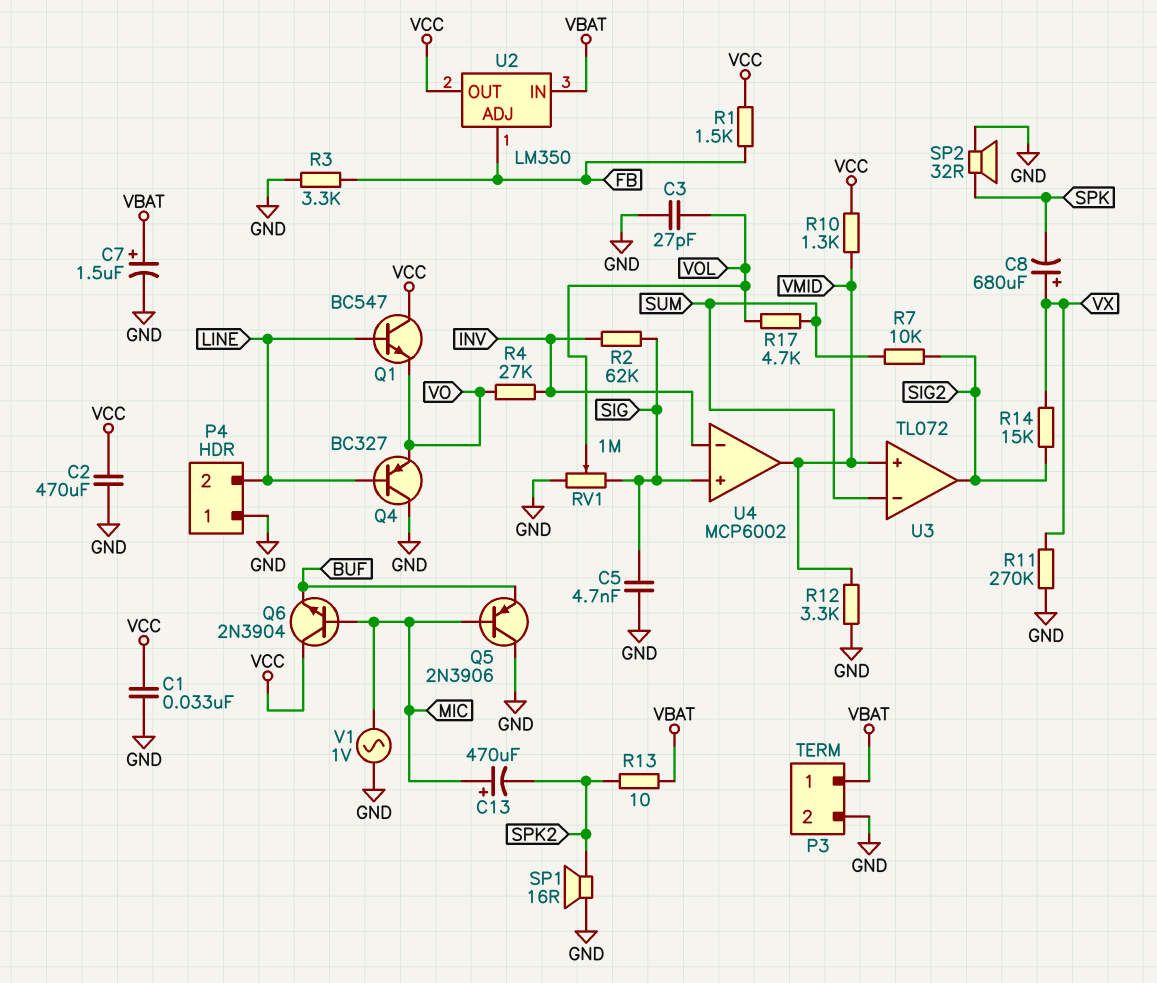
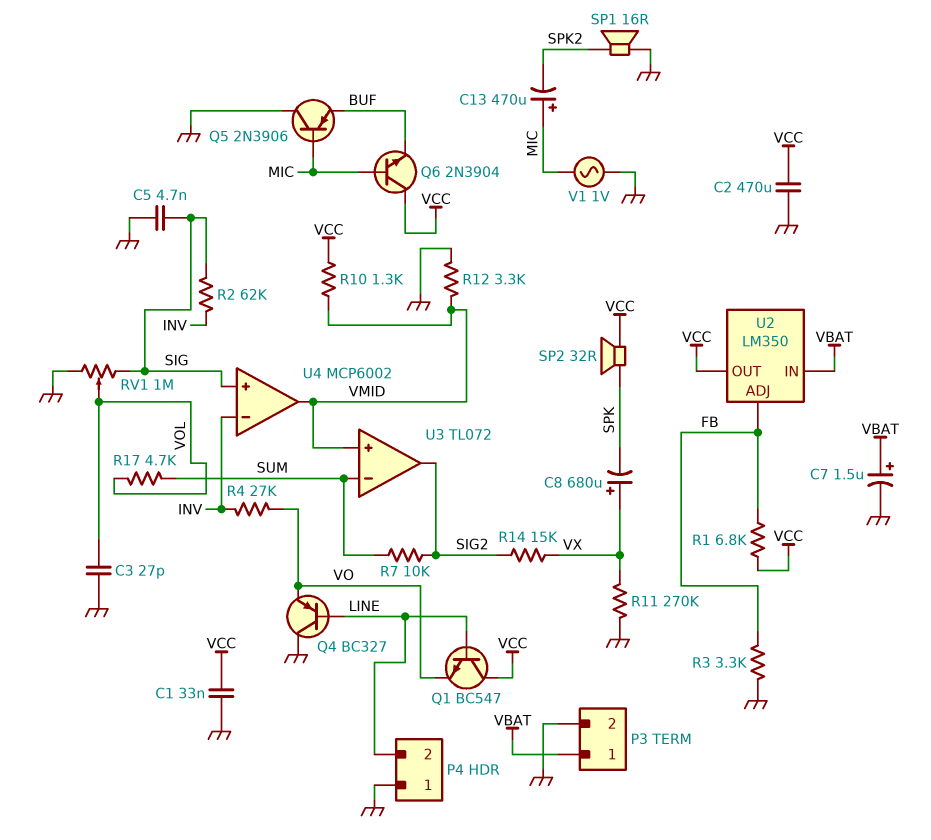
R1: 1.5k (FB, VCC) -> 6.8k (FB, VCC)
R13: 10 (SPK2, VBAT) -> none
SP2: speaker 32R (GND, SPK) -> speaker 32R (SPK, VCC)

